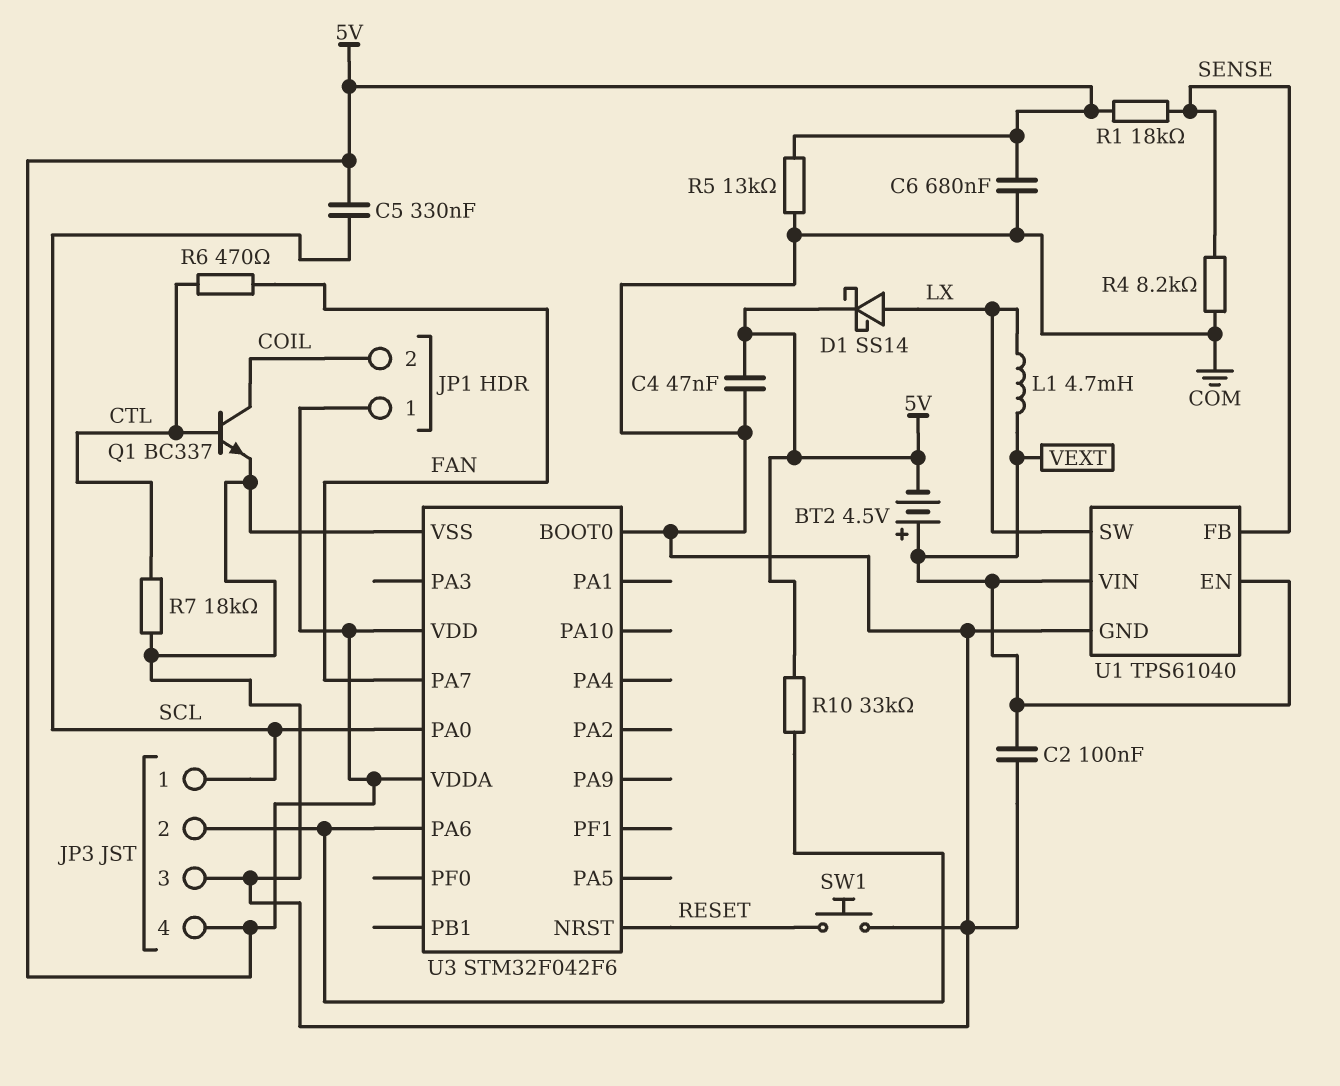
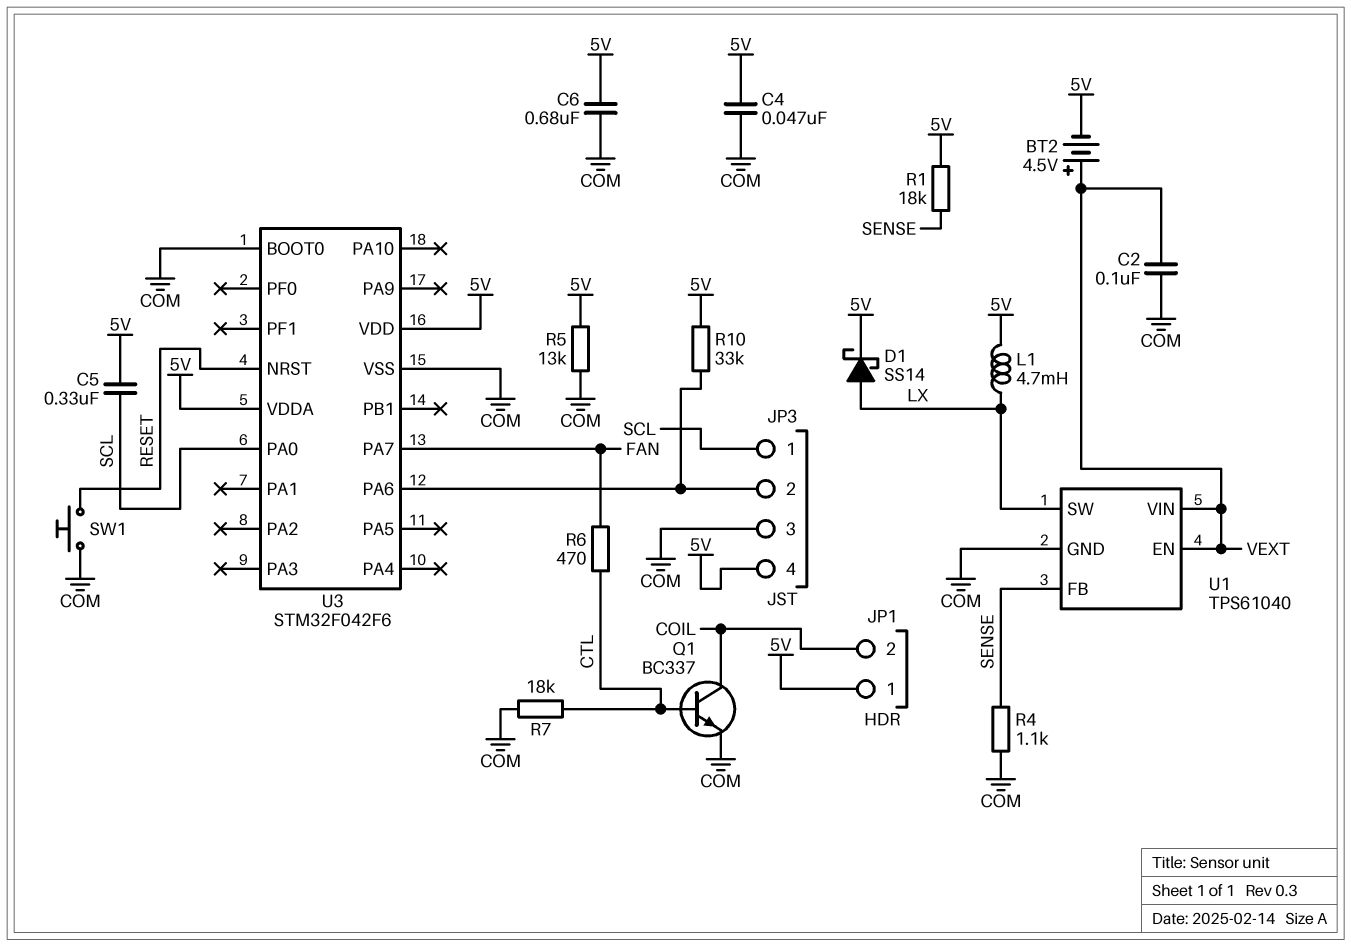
L1: 4.7mH (LX, VEXT) -> 4.7mH (5V, LX)
R4: 8.2k (COM, SENSE) -> 1.1k (COM, SENSE)

